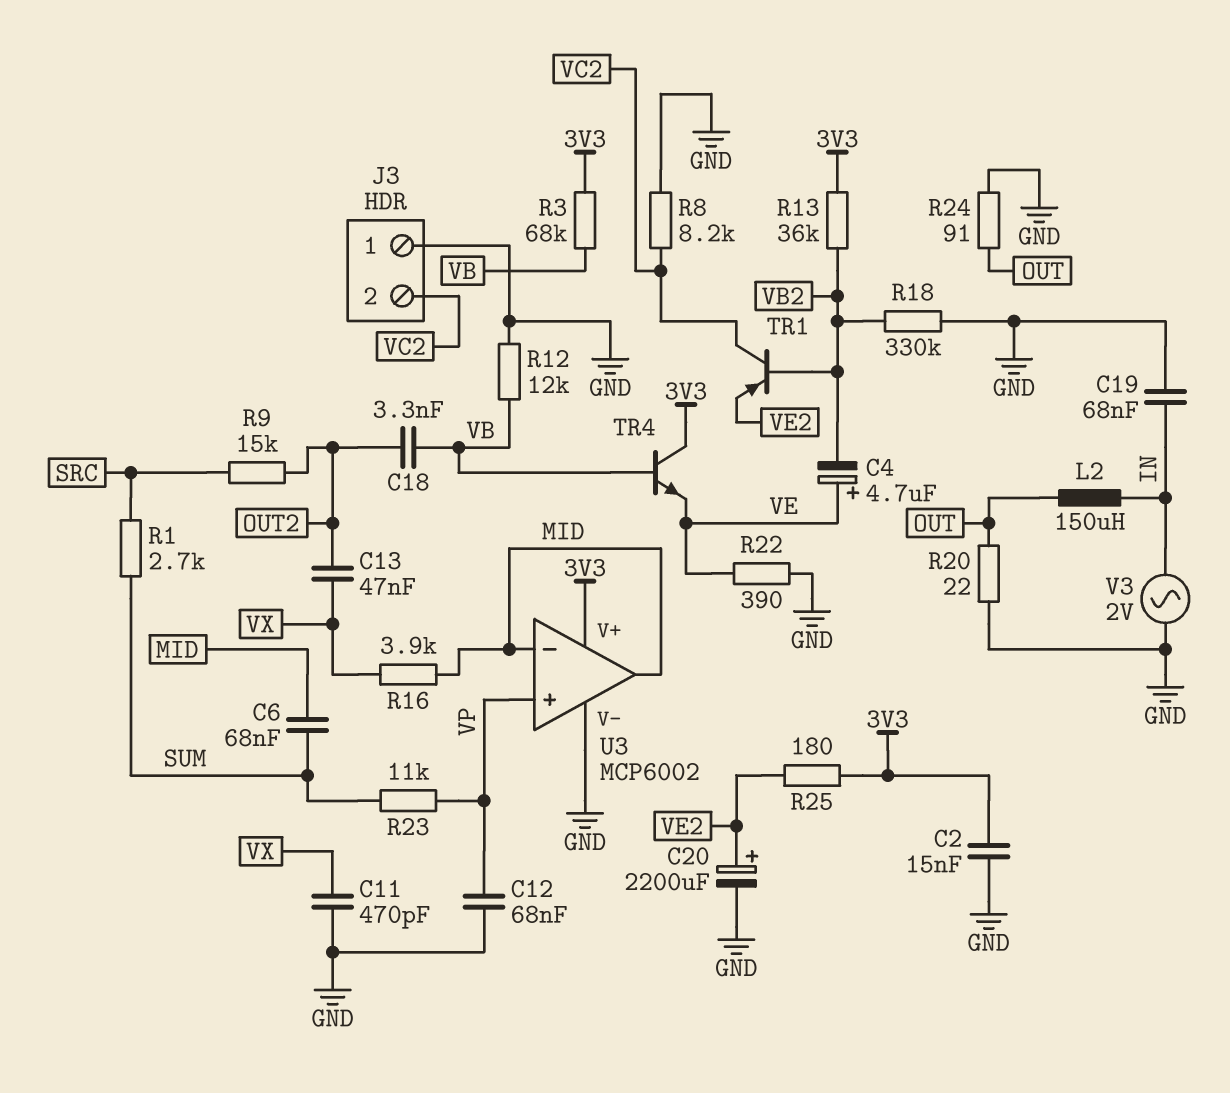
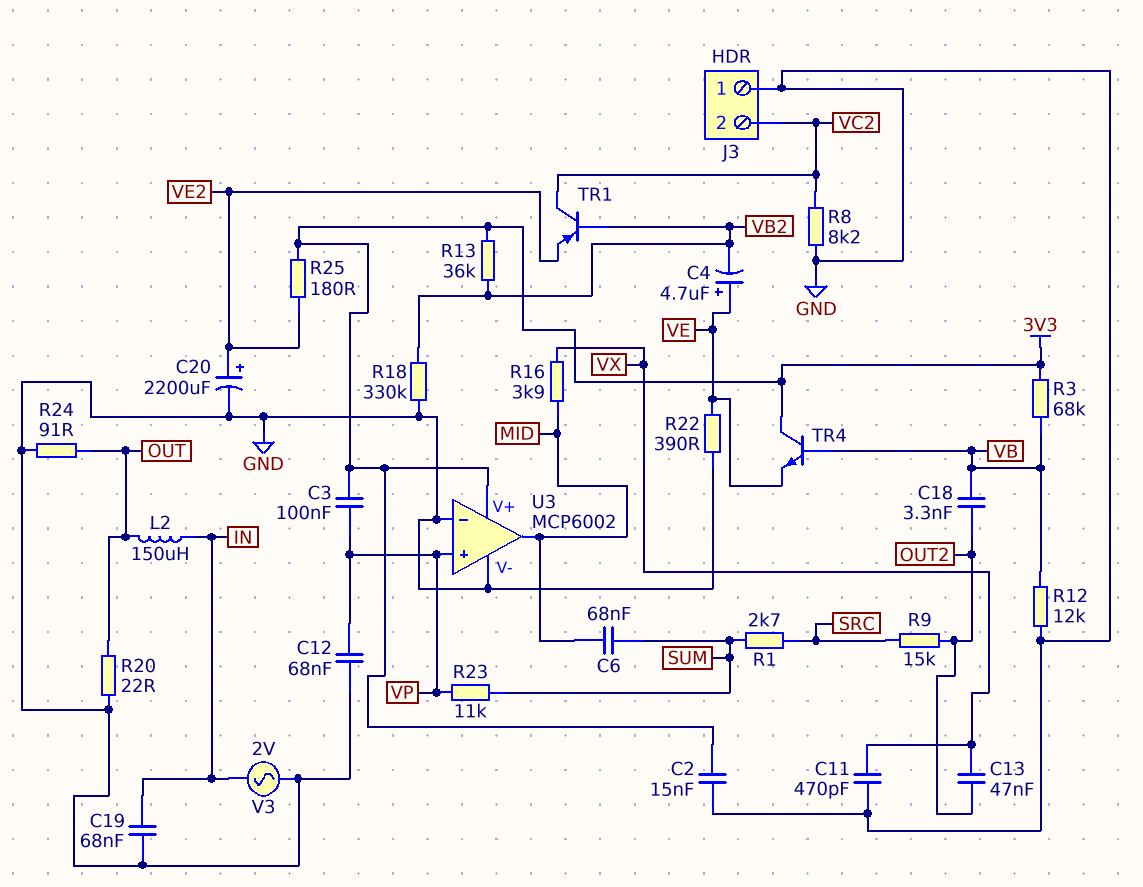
C3: none -> 100nF (3V3, VP)
U3 pin in-: MID -> GND

